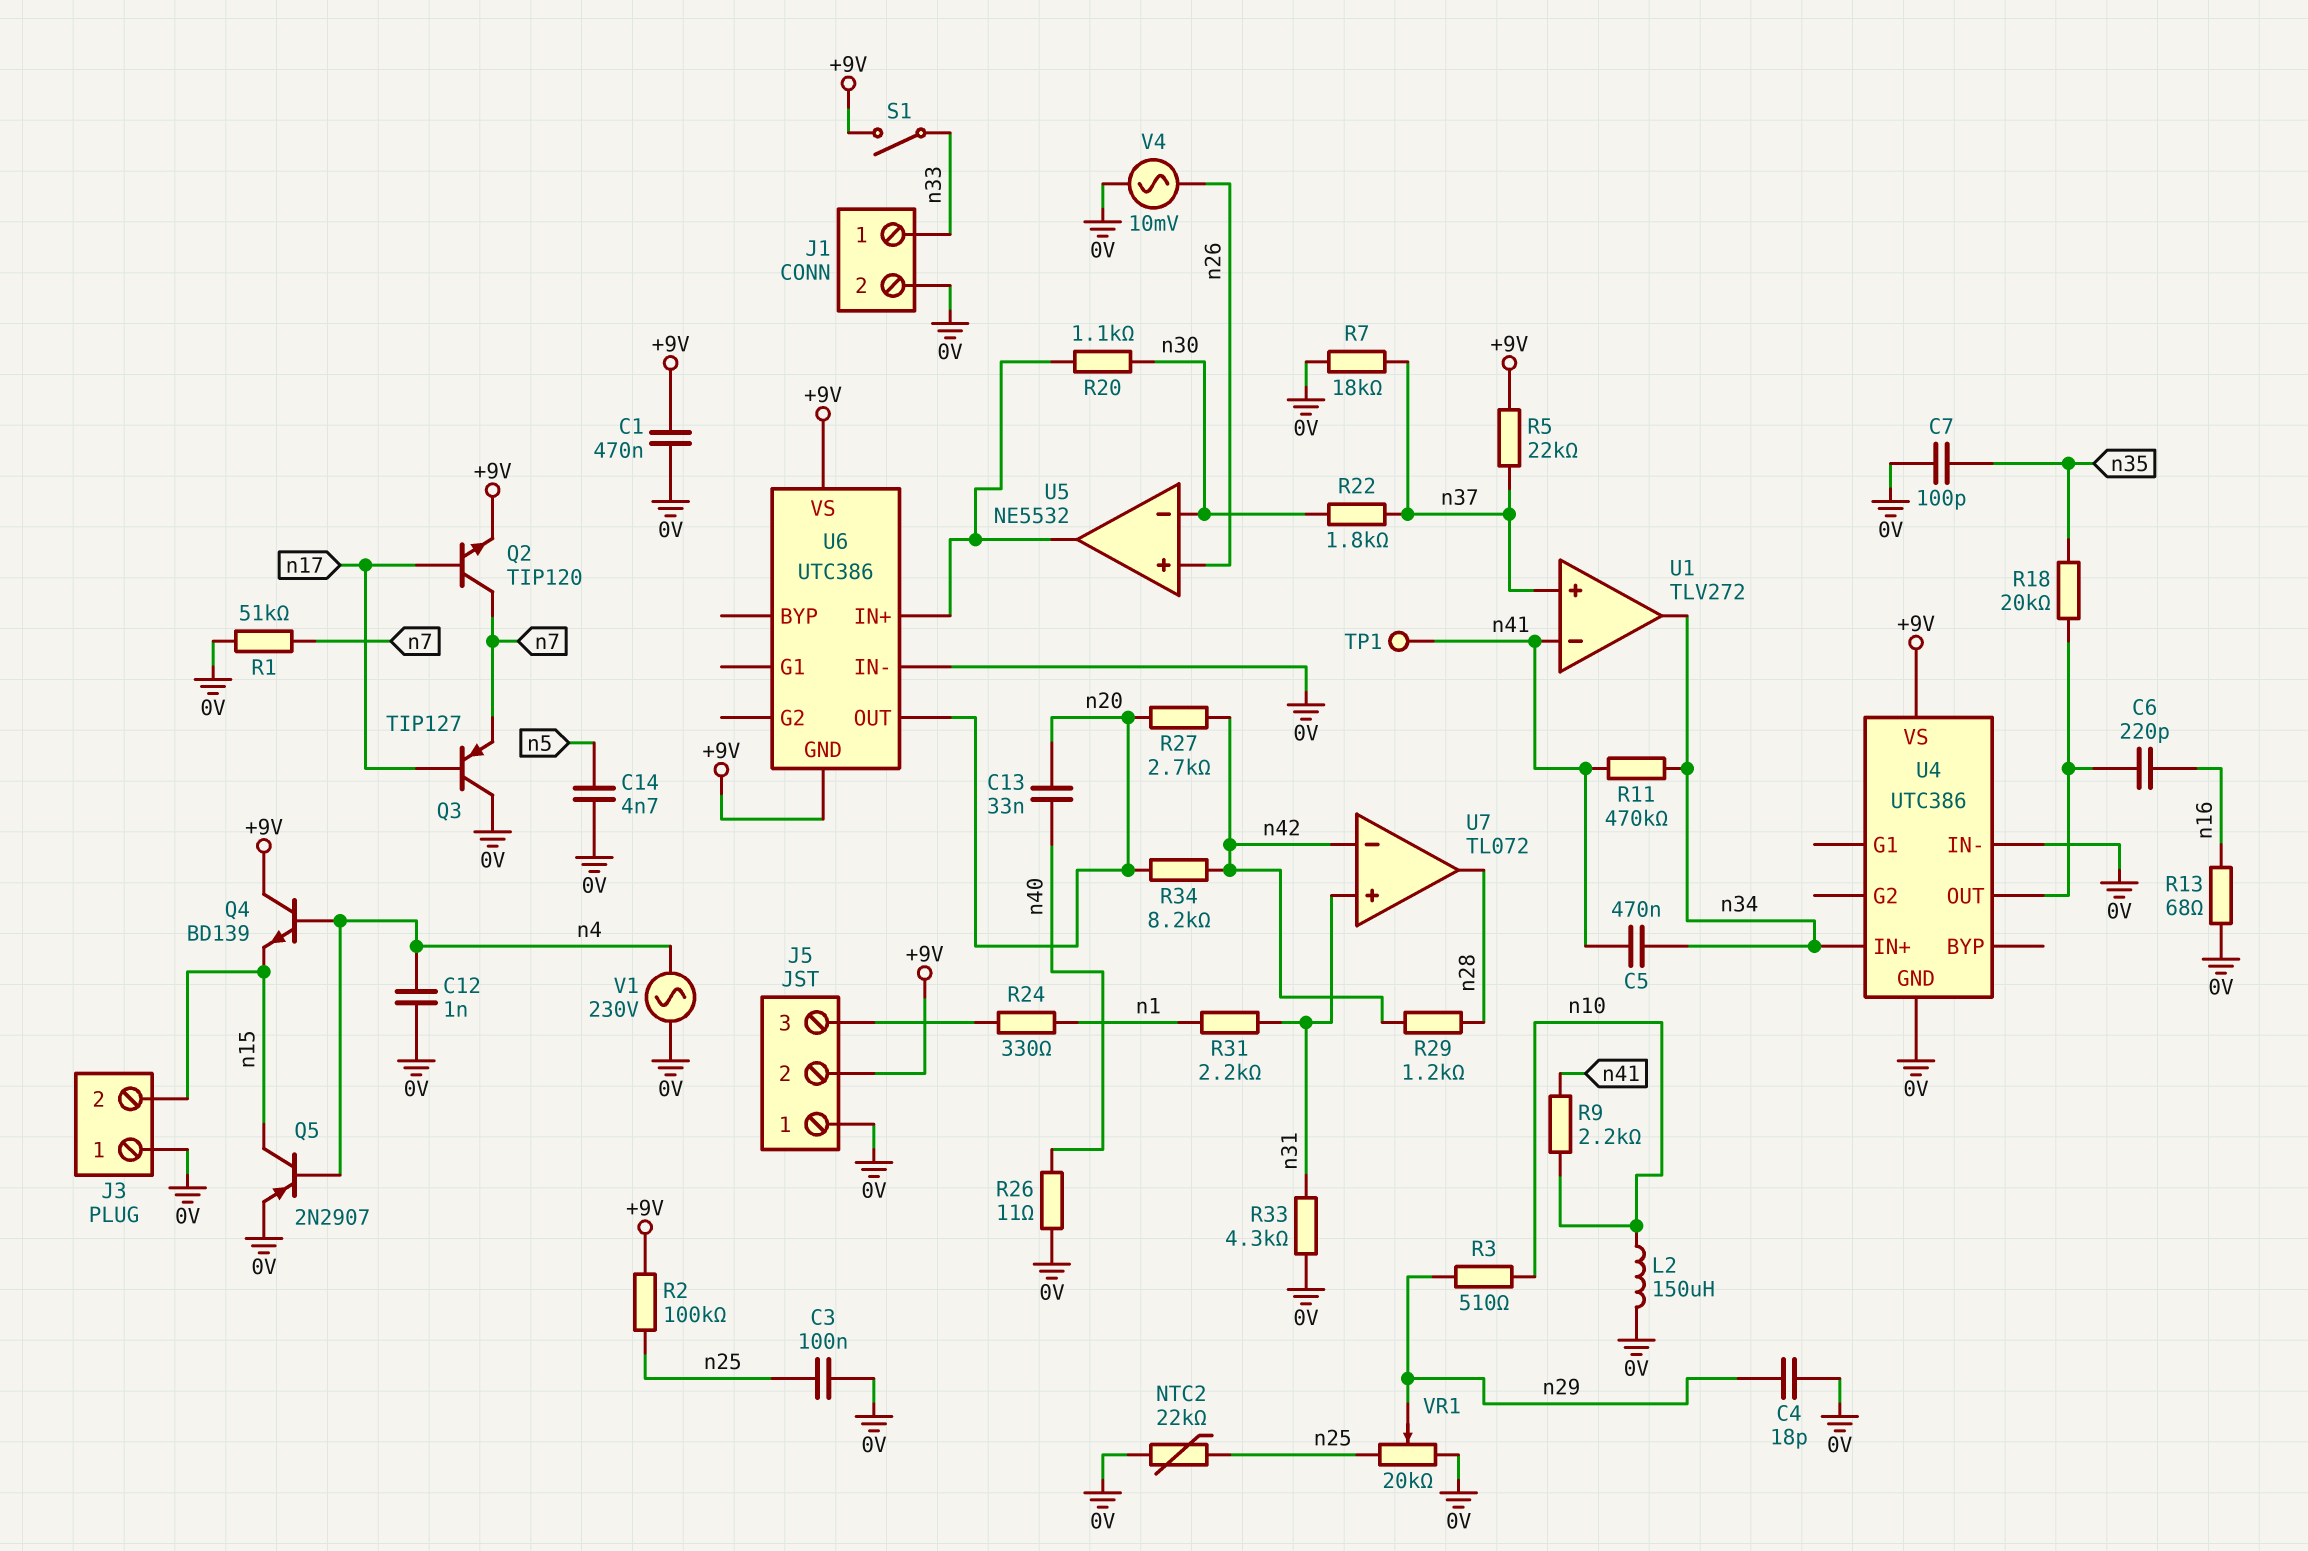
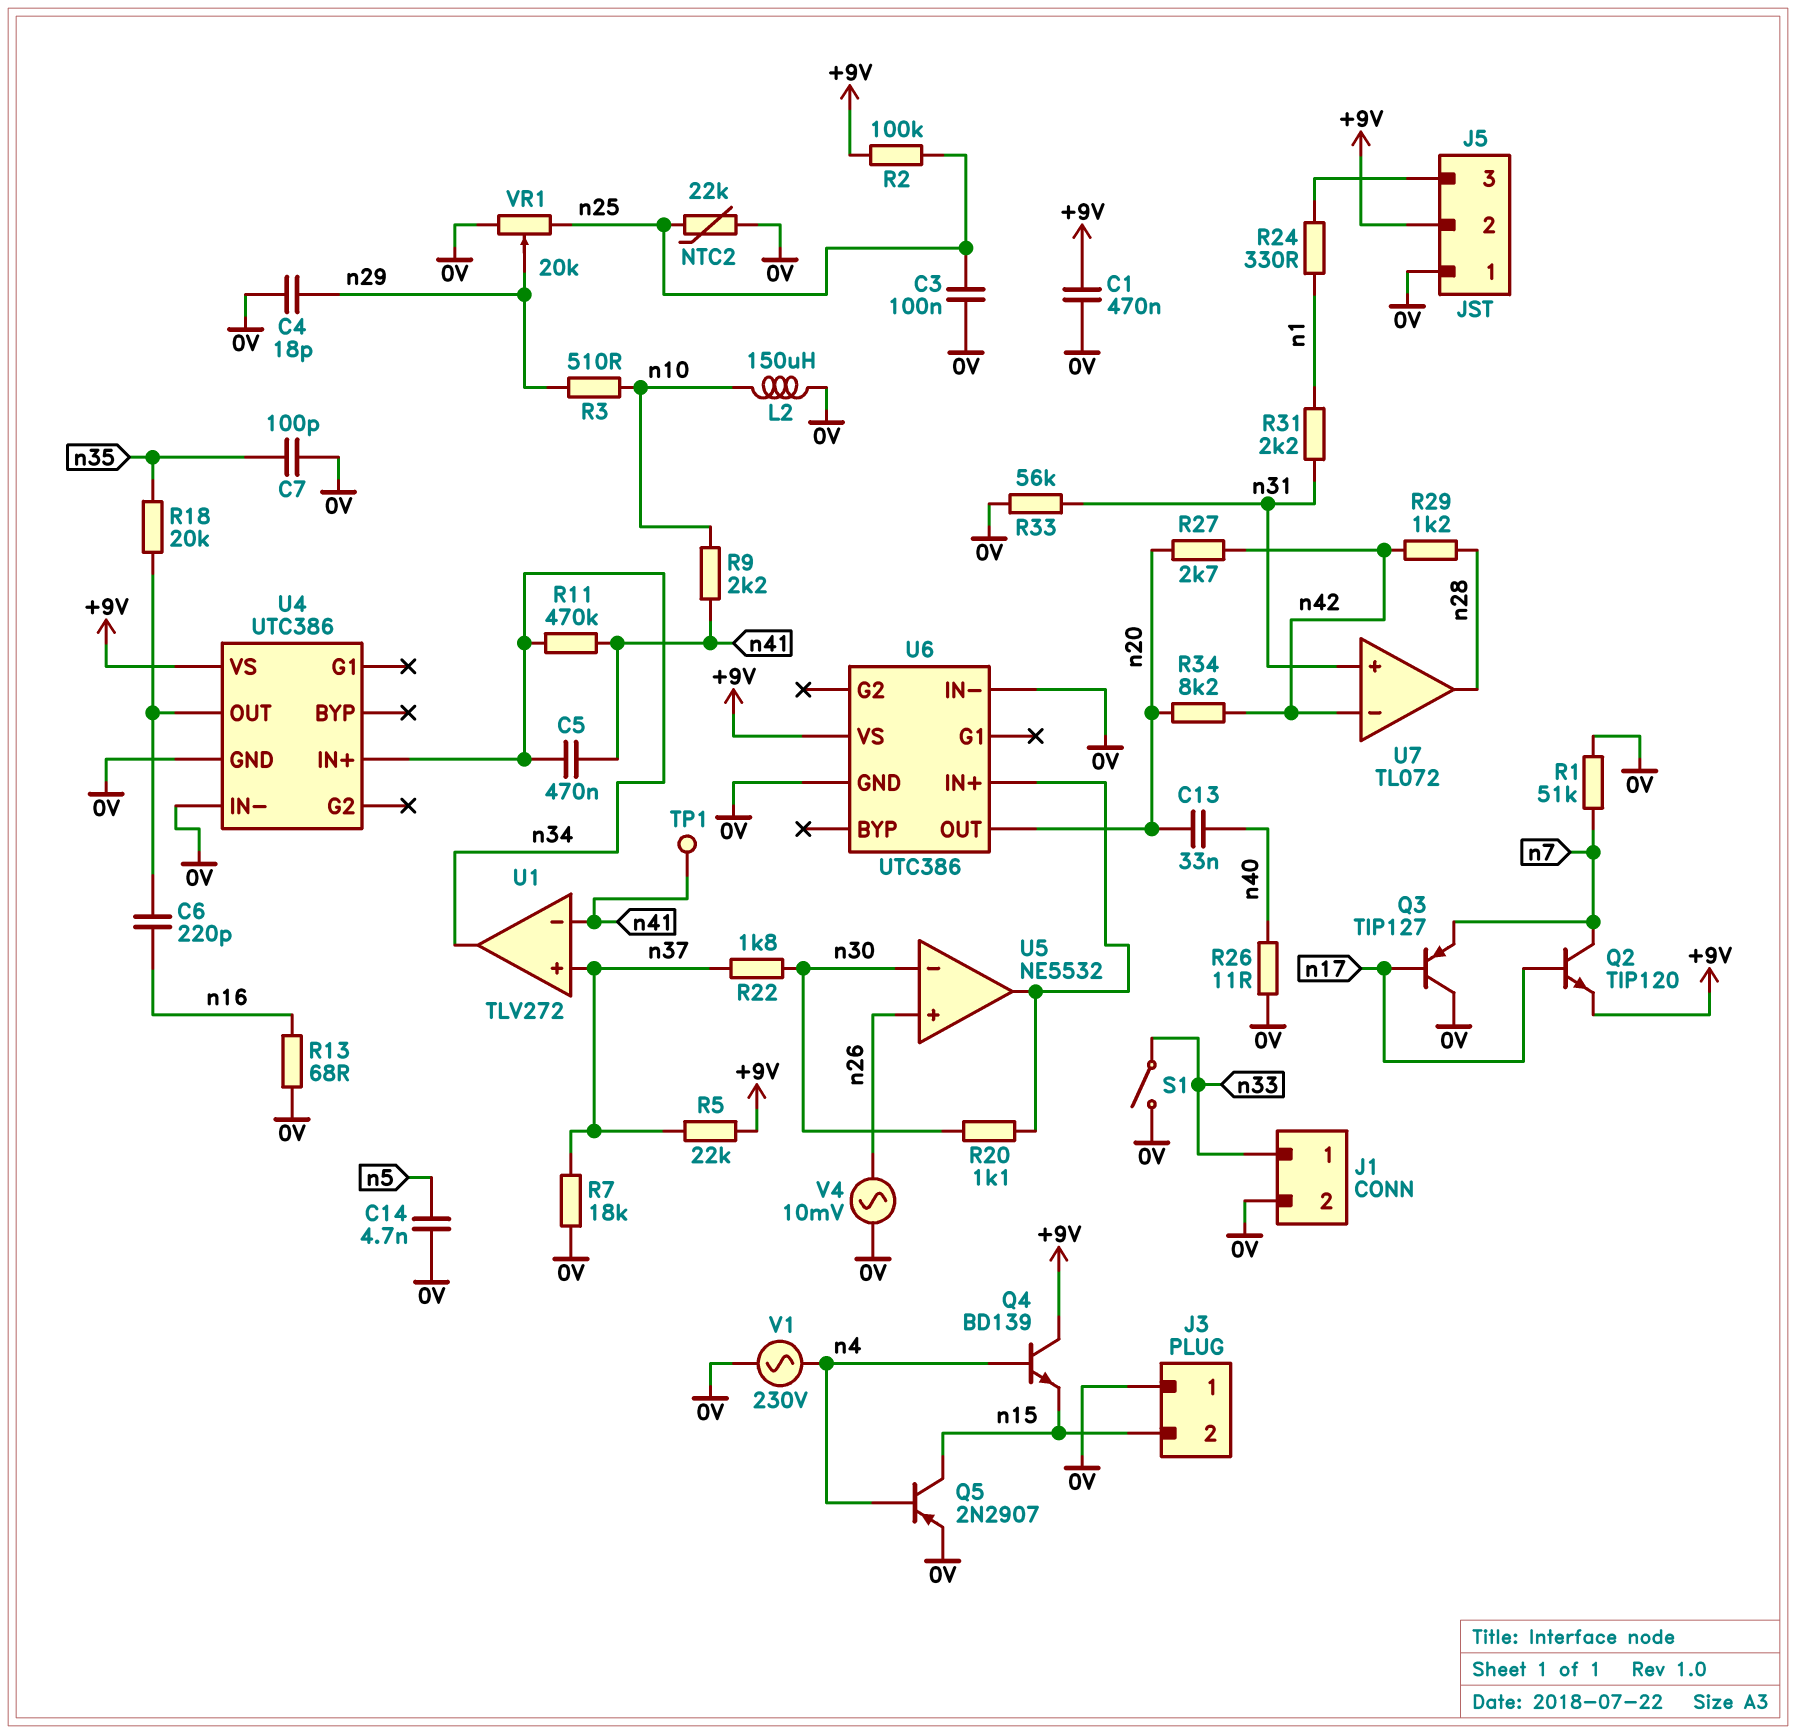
C12: 1nF (0V, n4) -> none
R33: 4.3k (0V, n31) -> 56k (0V, n31)
S1: switch (+9V, n33) -> switch (0V, n33)
U6 pin GND: +9V -> 0V

